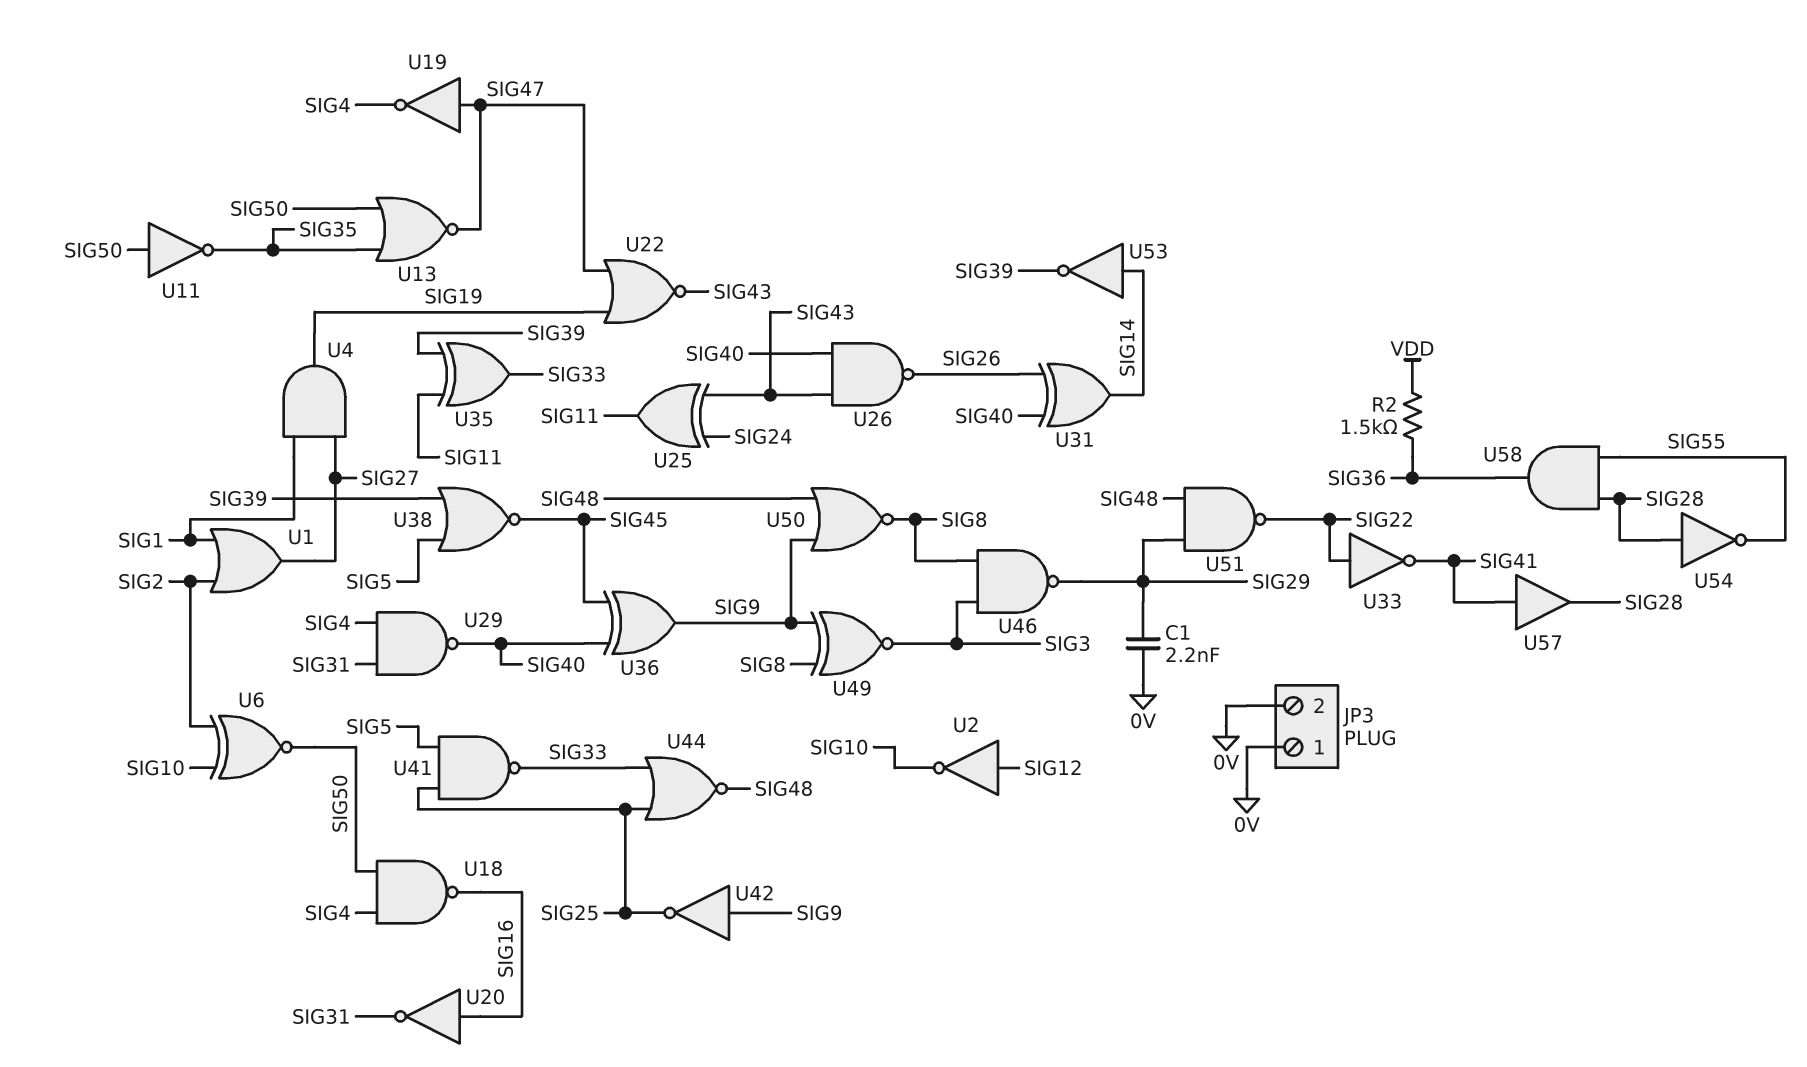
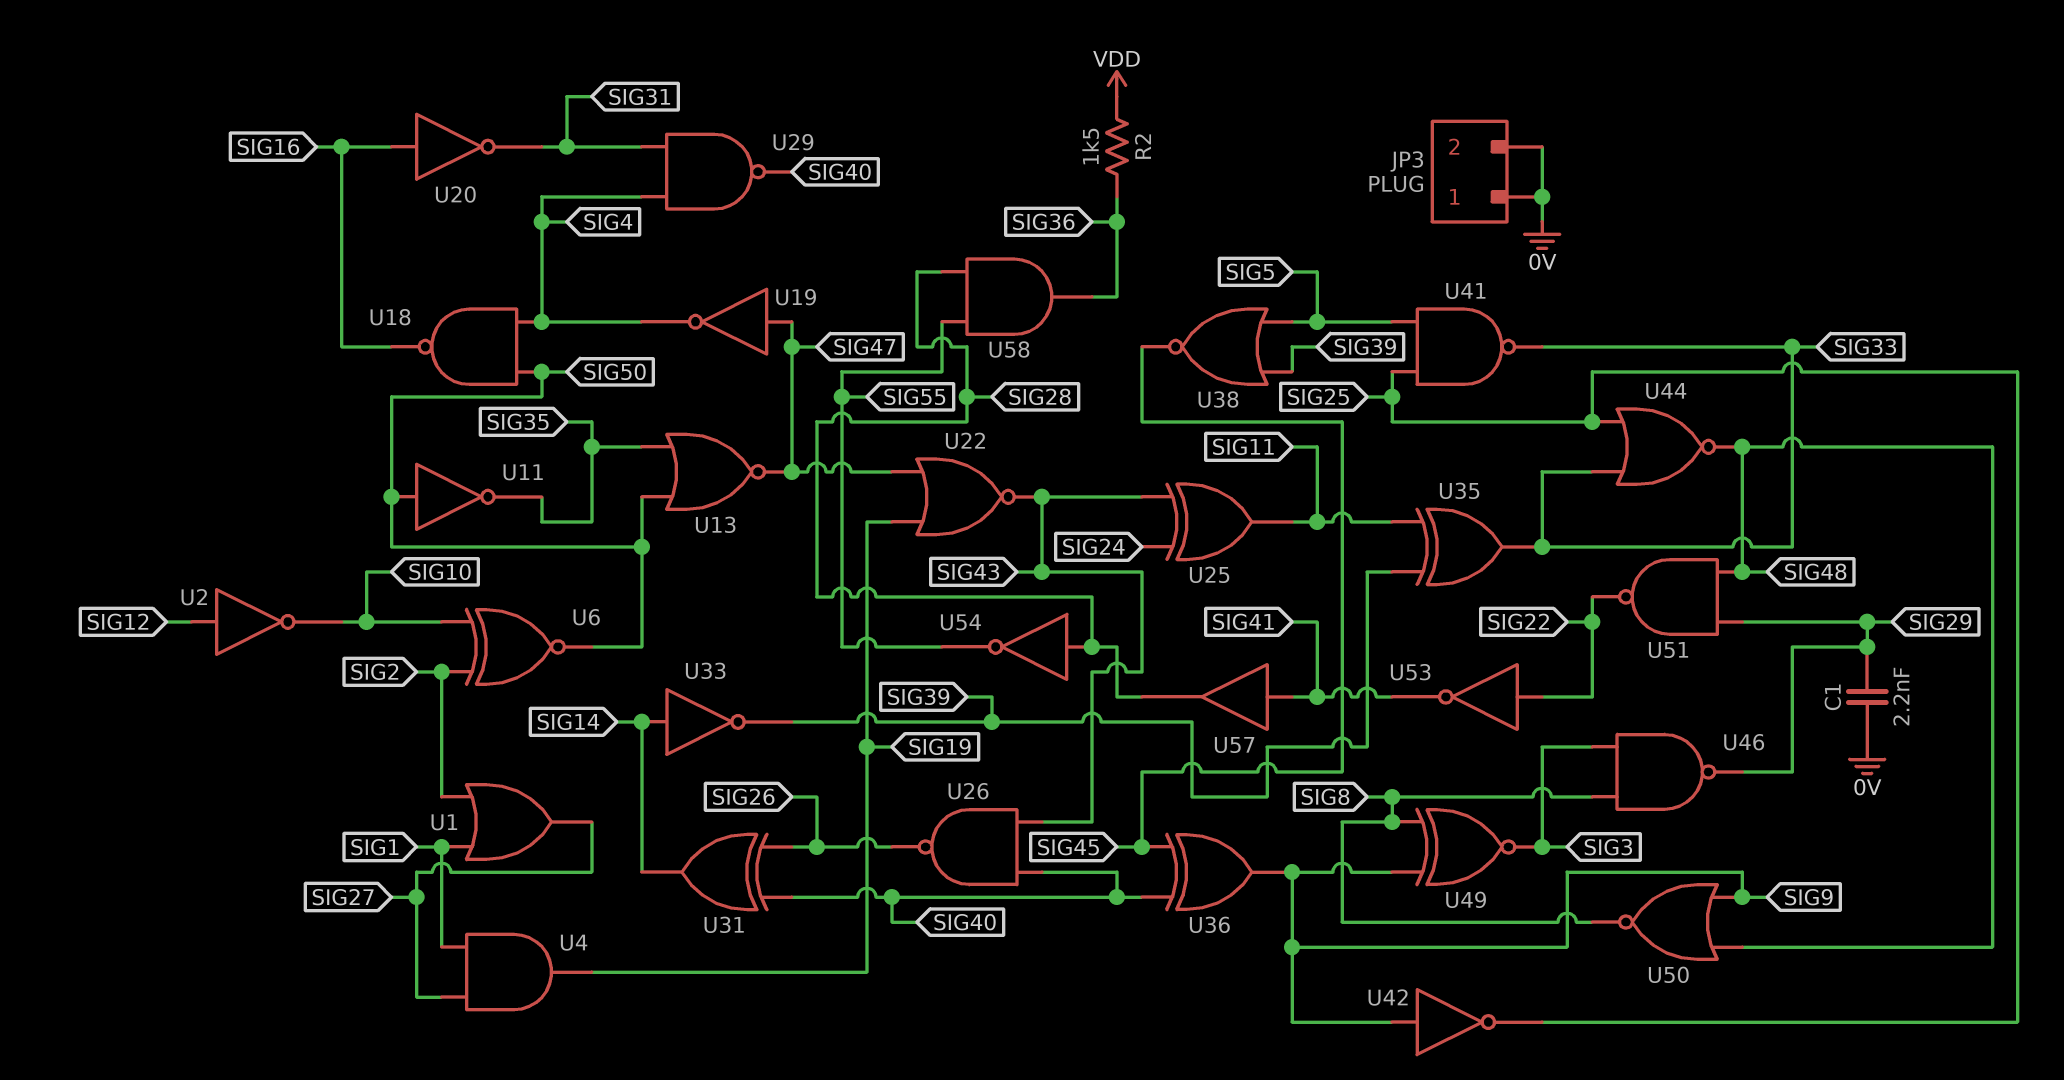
U33: NOT (in SIG22, out SIG41) -> NOT (in SIG14, out SIG39)
U53: NOT (in SIG14, out SIG39) -> NOT (in SIG22, out SIG41)

